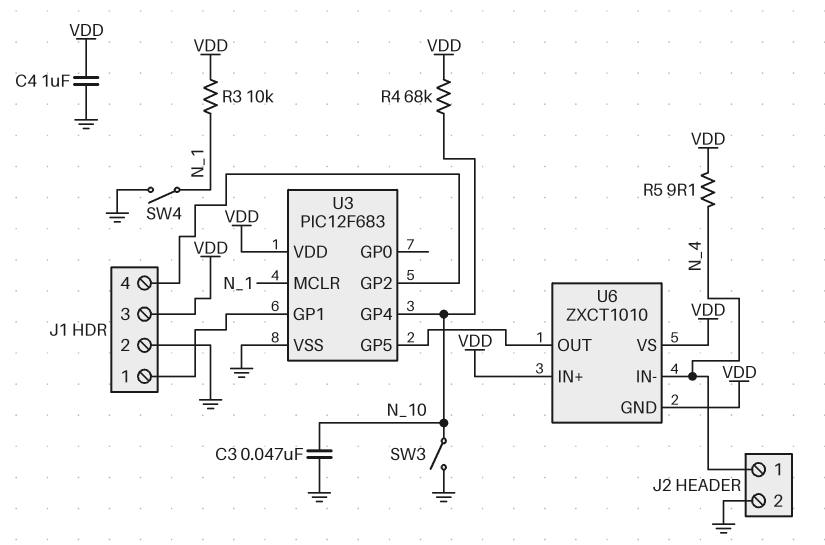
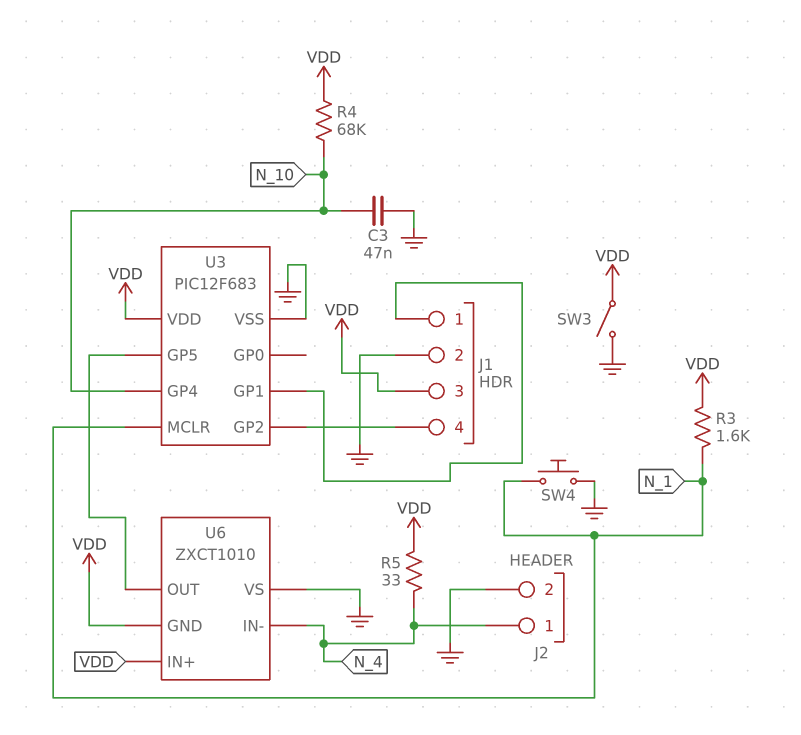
C4: 1uF (GND, VDD) -> none
R3: 10k (N_1, VDD) -> 1.6k (N_1, VDD)
R5: 9.1 (N_4, VDD) -> 33 (N_4, VDD)
SW3: switch (GND, N_10) -> switch (GND, VDD)
SW4: switch (GND, N_1) -> button (GND, N_1)
U6 pin VS: VDD -> GND

